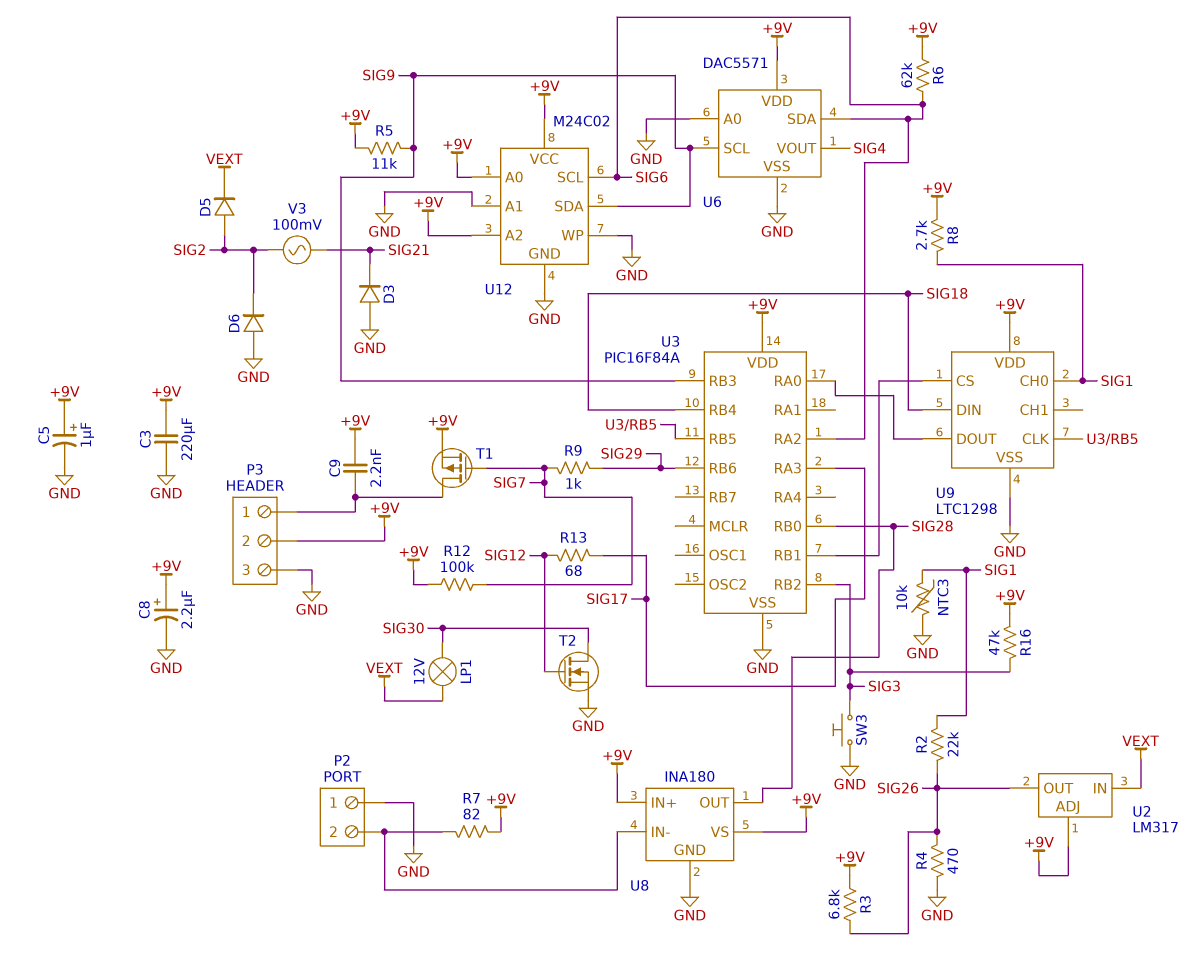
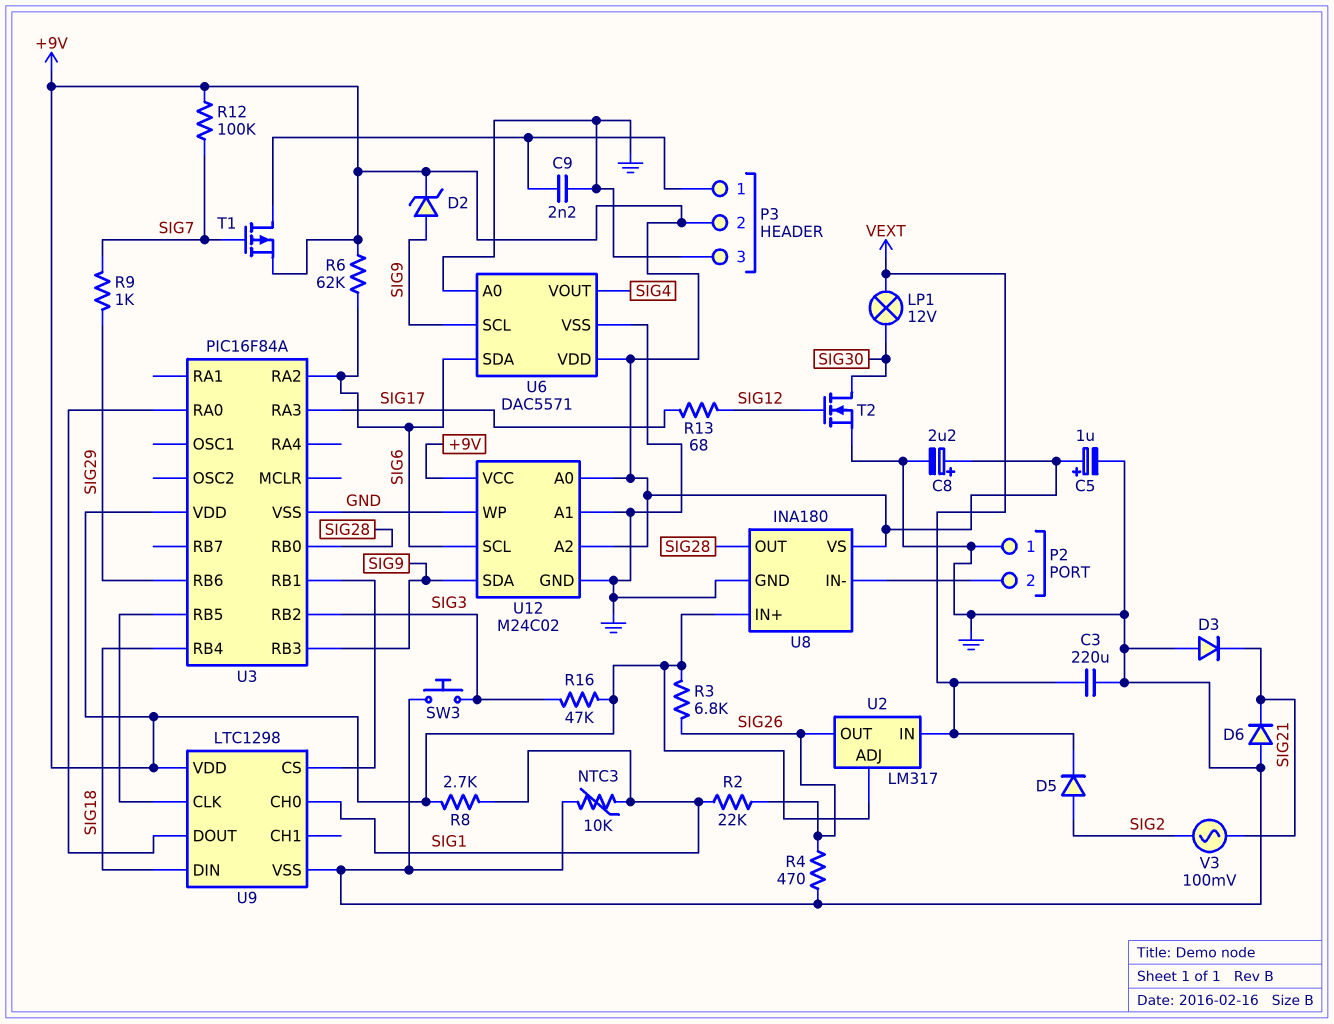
C3: 220uF (+9V, GND) -> 220uF (GND, VEXT)
C9: 2.2nF (+9V, P3/1) -> 2.2nF (GND, P3/1)
D2: none -> zener (A SIG9, K +9V)
D6: diode (A GND, K SIG2) -> diode (A GND, K SIG21)
R5: 11k (+9V, SIG9) -> none
R7: 82 (+9V, P2/2) -> none

